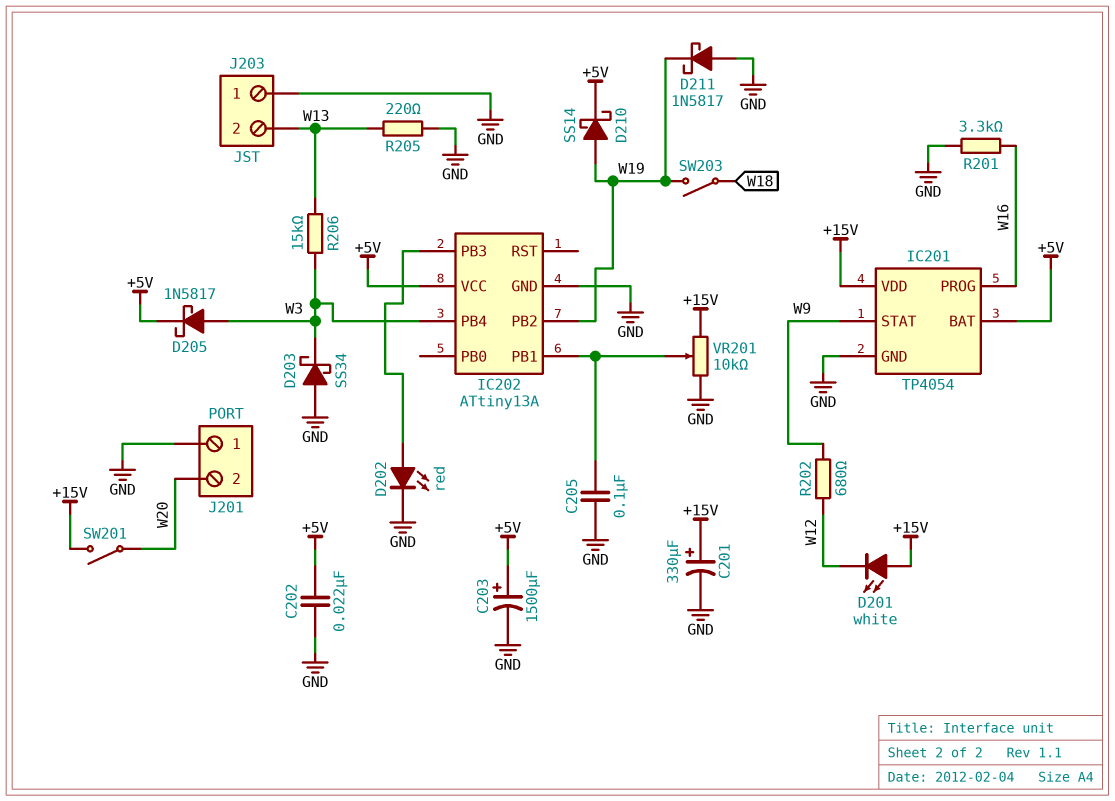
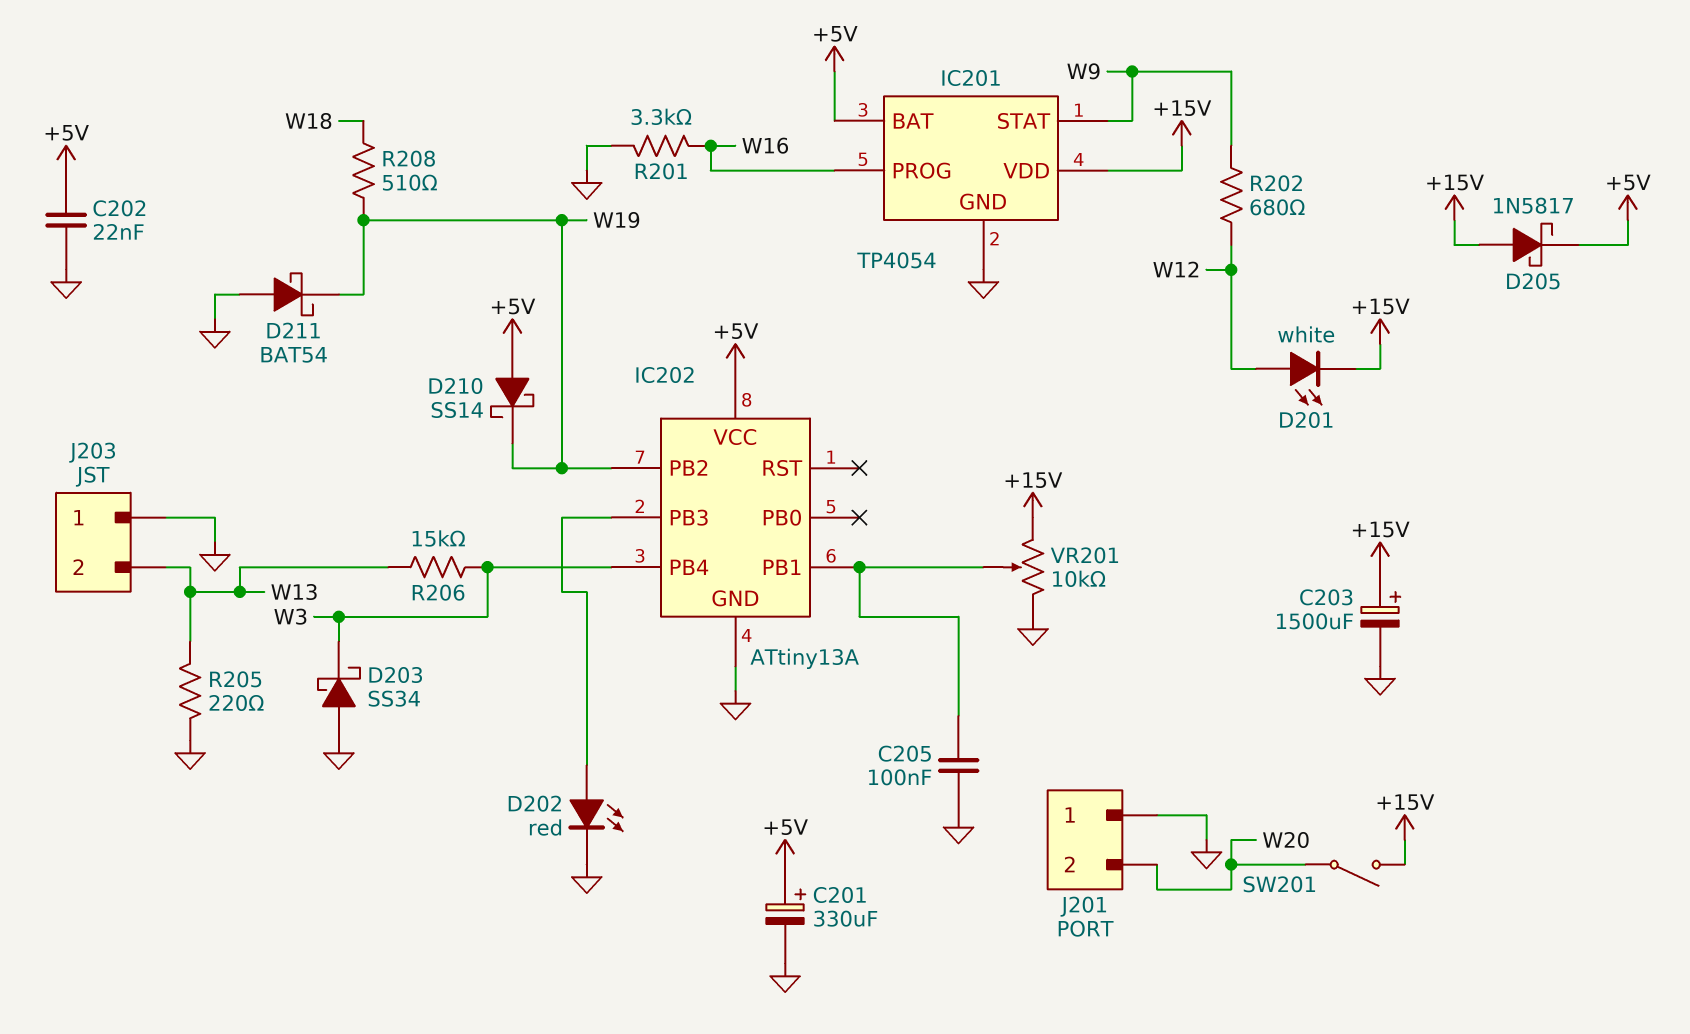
C201: 330uF (plus +15V, minus GND) -> 330uF (plus +5V, minus GND)
C203: 1500uF (plus +5V, minus GND) -> 1500uF (plus +15V, minus GND)
D201: LED white (A +15V, K W12) -> LED white (A W12, K +15V)
D205: schottky 1N5817 (A W3, K +5V) -> schottky 1N5817 (A +15V, K +5V)
D210: schottky SS14 (A W19, K +5V) -> schottky SS14 (A +5V, K W19)
D211: schottky 1N5817 (A GND, K W19) -> schottky BAT54 (A GND, K W19)
R208: none -> 510 (W18, W19)
SW203: switch (W18, W19) -> none

